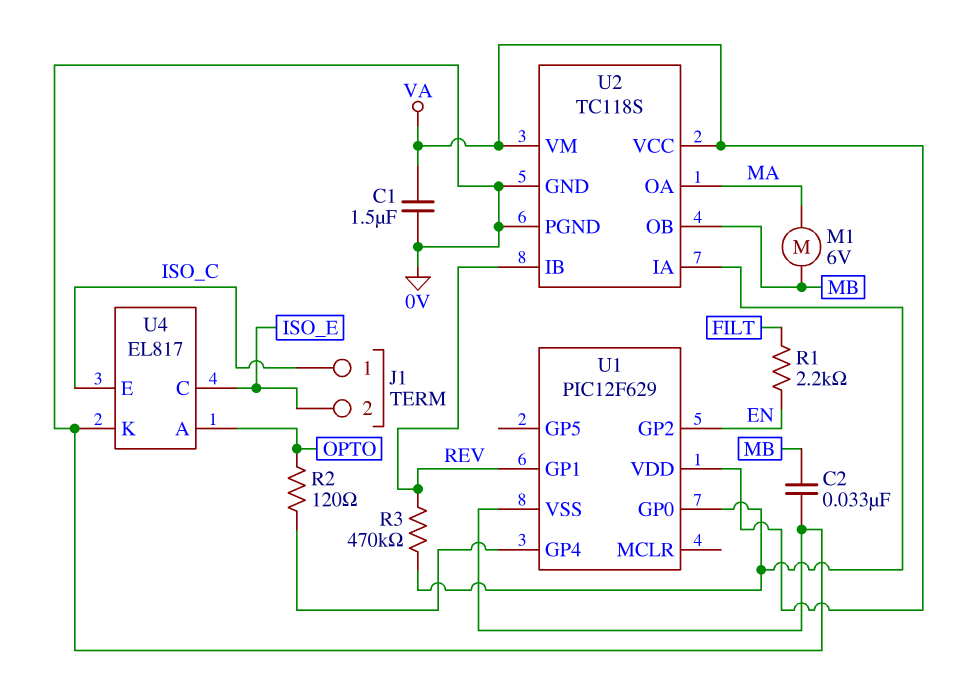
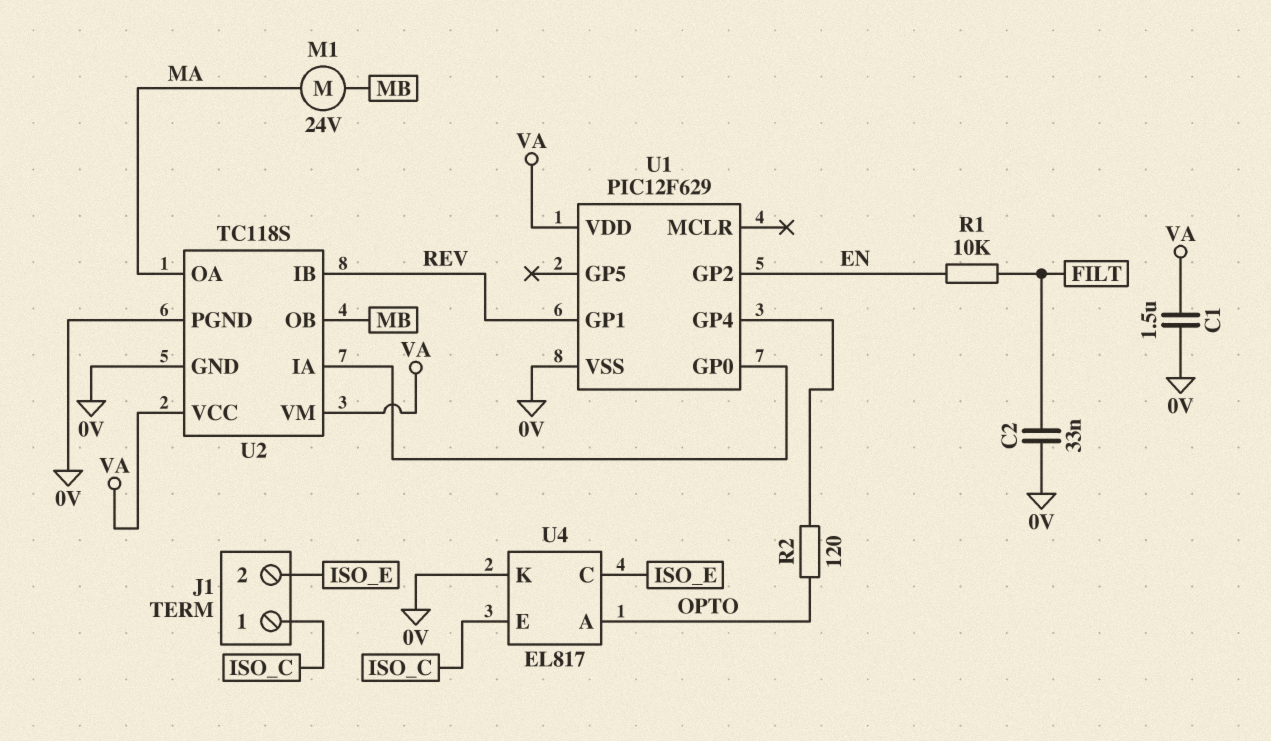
C2: 33nF (0V, MB) -> 33nF (0V, FILT)
M1: motor 6V (MA, MB) -> motor 24V (MA, MB)
R1: 2.2k (EN, FILT) -> 10k (EN, FILT)
R3: 470k (REV, U1/GP0) -> none

